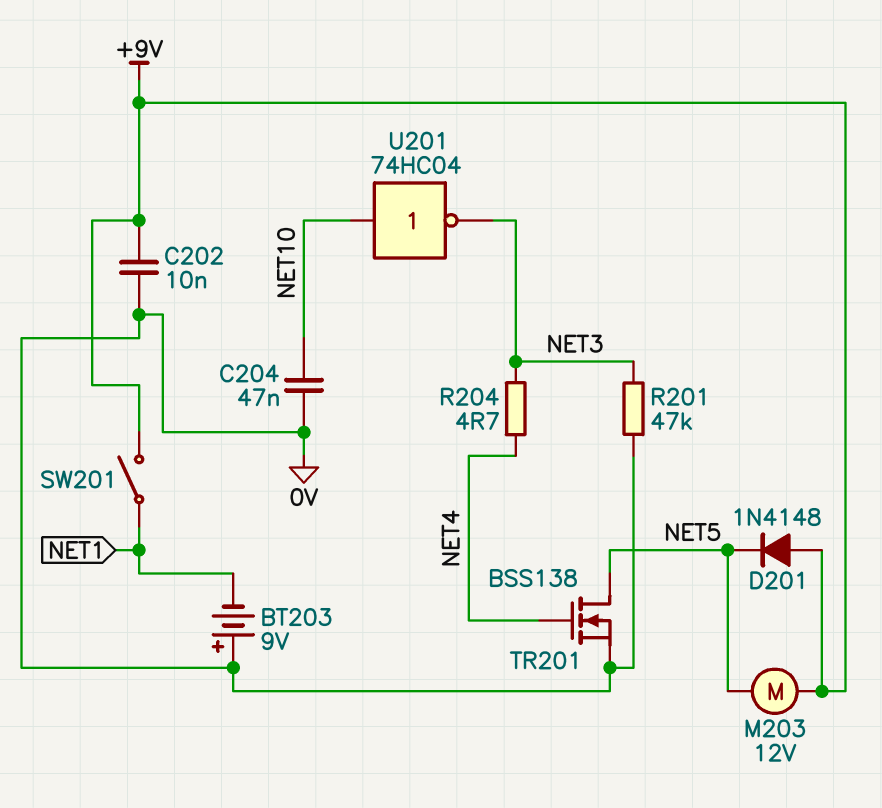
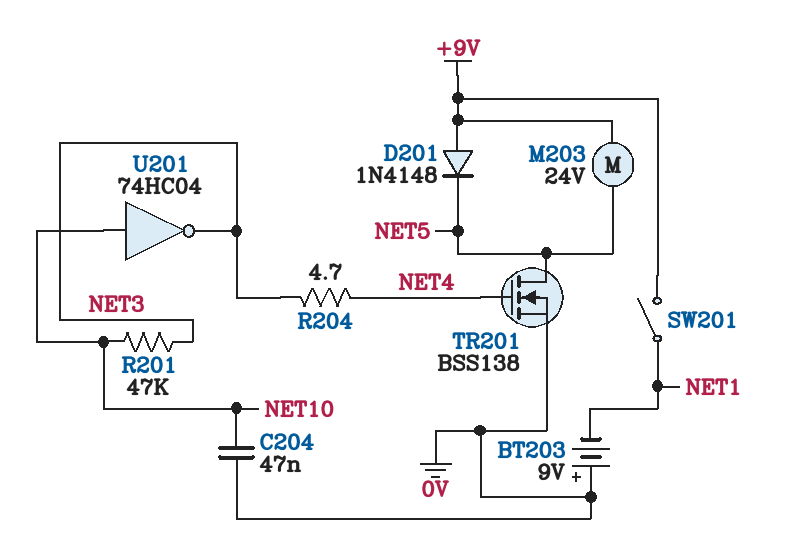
C202: 10nF (+9V, 0V) -> none
M203: motor 12V (+9V, NET5) -> motor 24V (+9V, NET5)
R201: 47k (0V, NET3) -> 47k (NET3, NET10)

